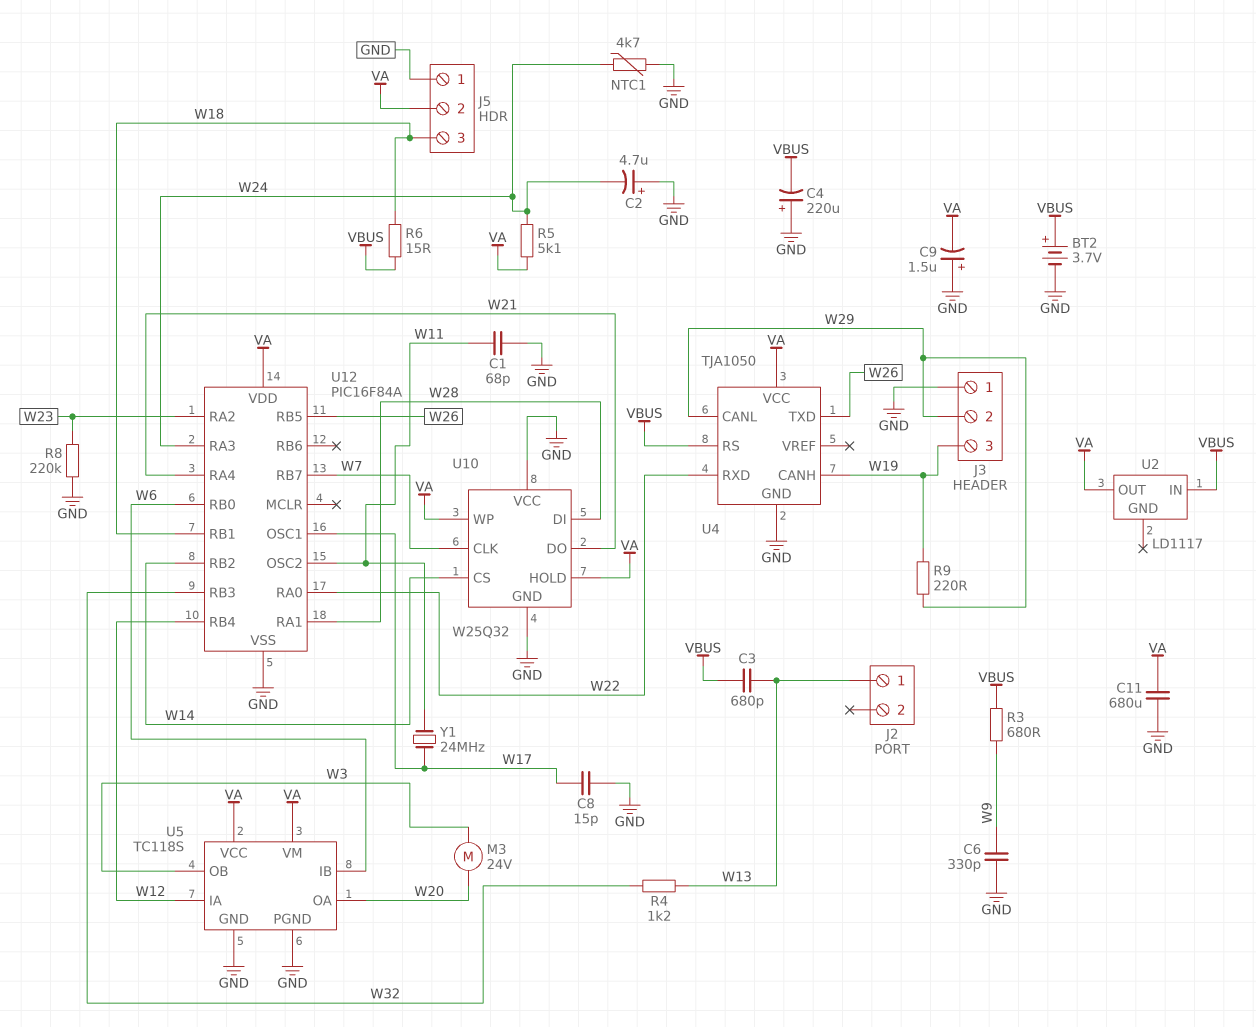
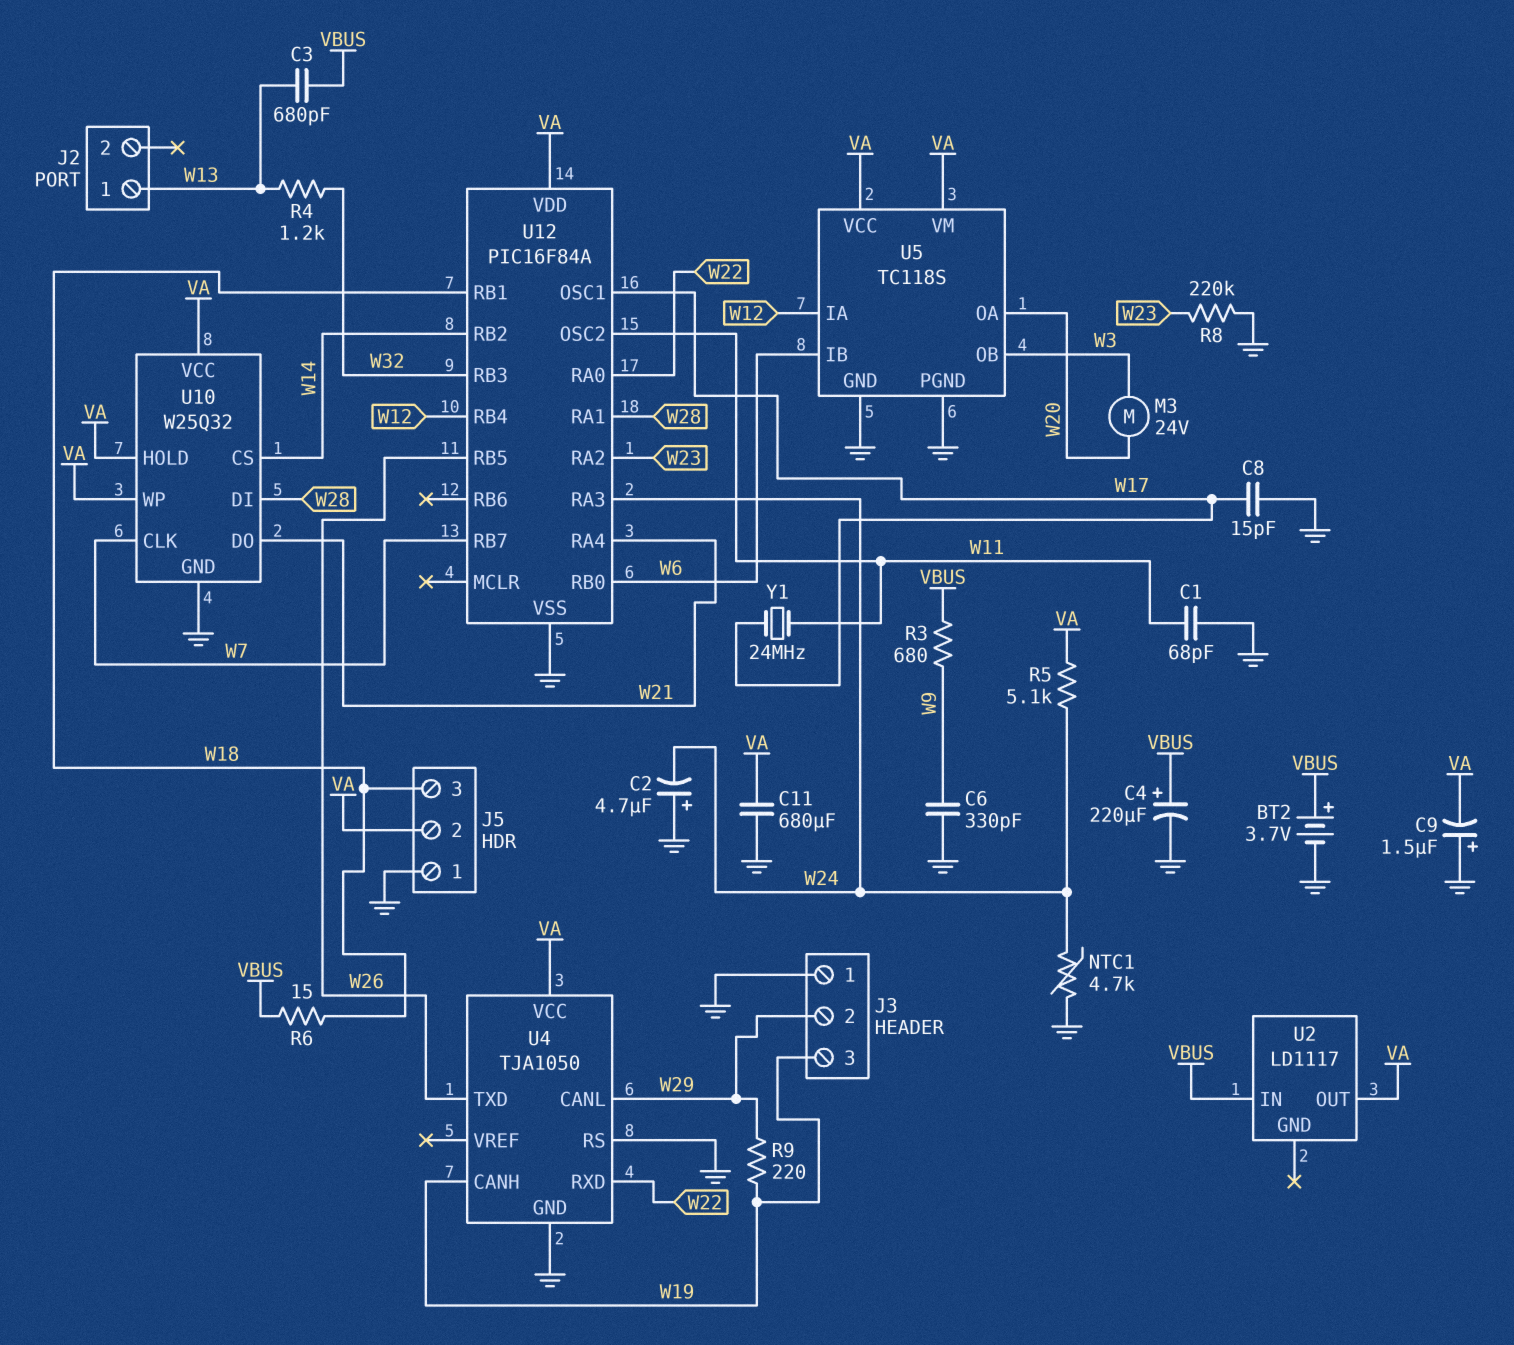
C4: 220uF (plus GND, minus VBUS) -> 220uF (plus VBUS, minus GND)
U4 pin RS: VBUS -> GND
U10 pin VCC: GND -> VA

